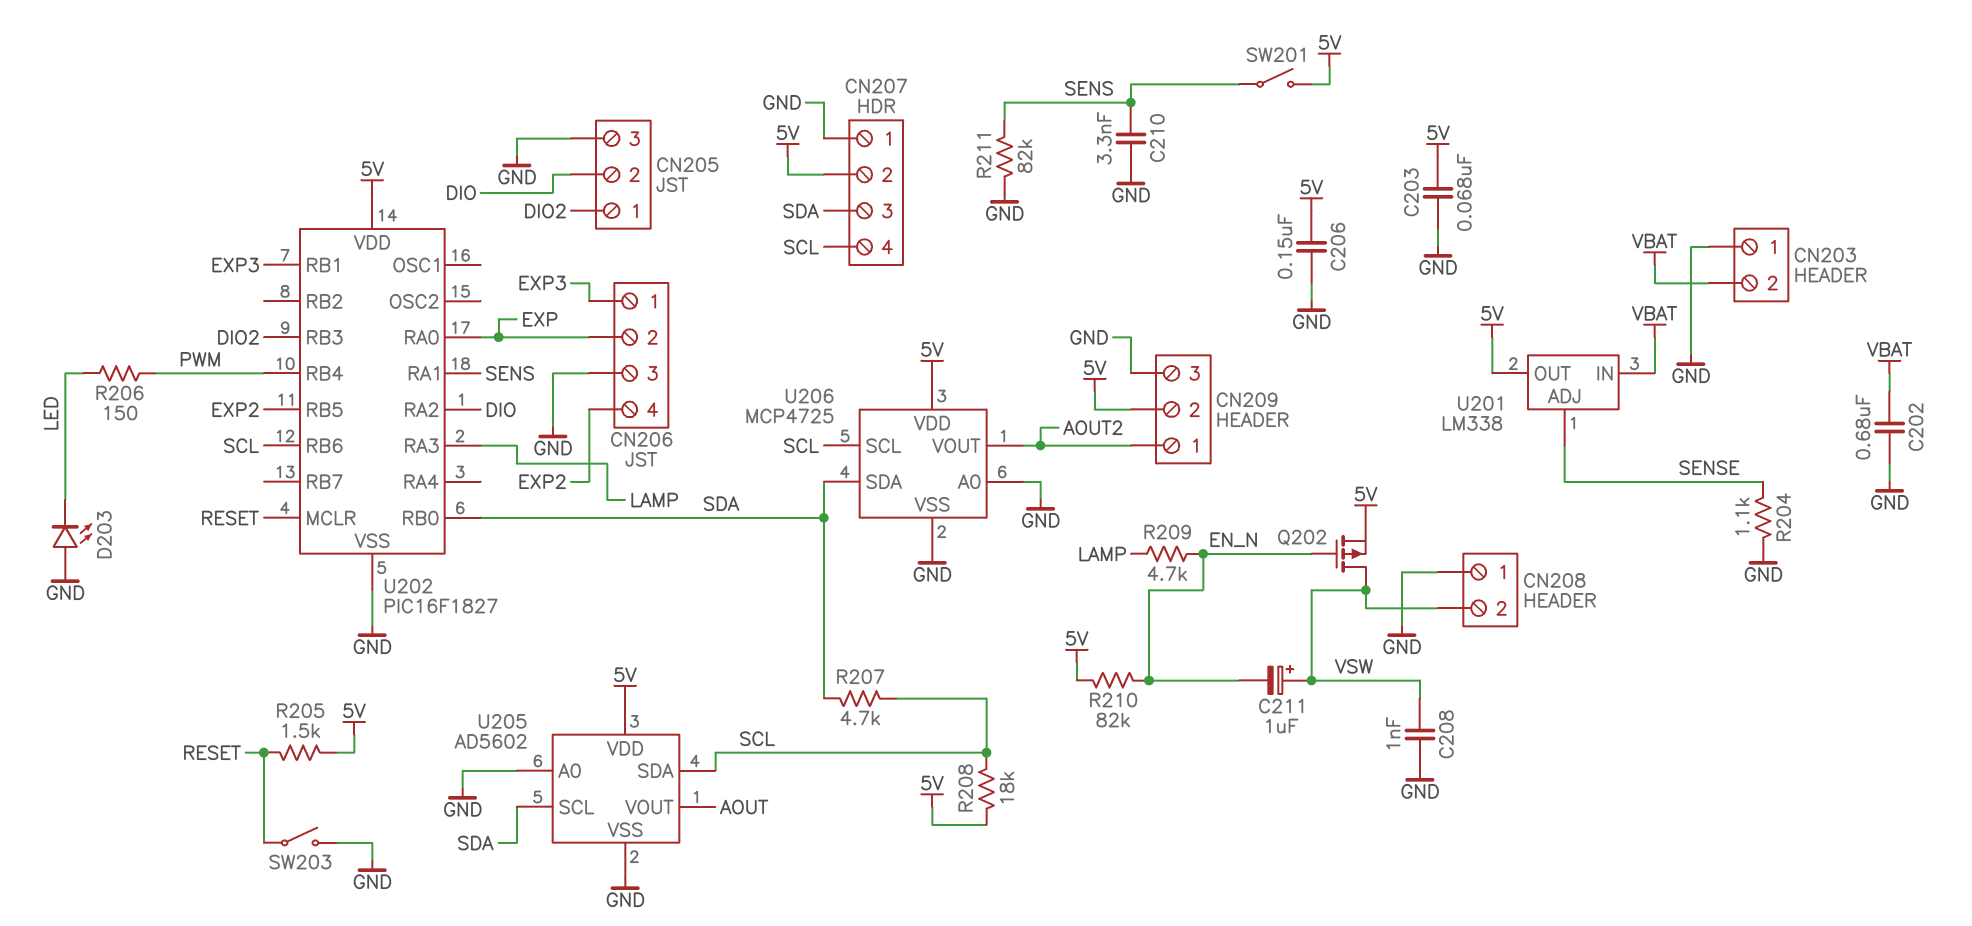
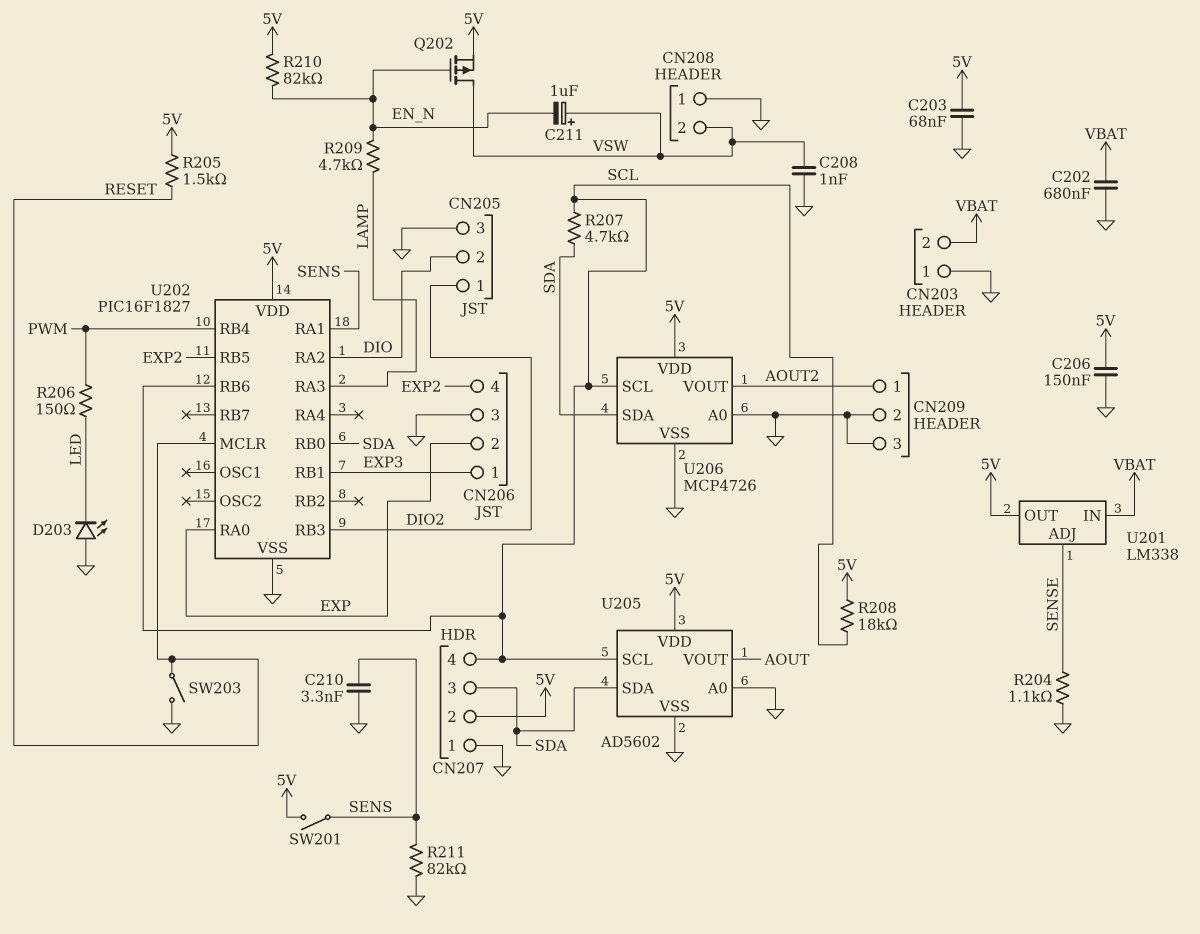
CN209 pin 2: 5V -> GND
U205 pin SCL: SDA -> SCL
U205 pin SDA: SCL -> SDA
U206: MCP4725 -> MCP4726

